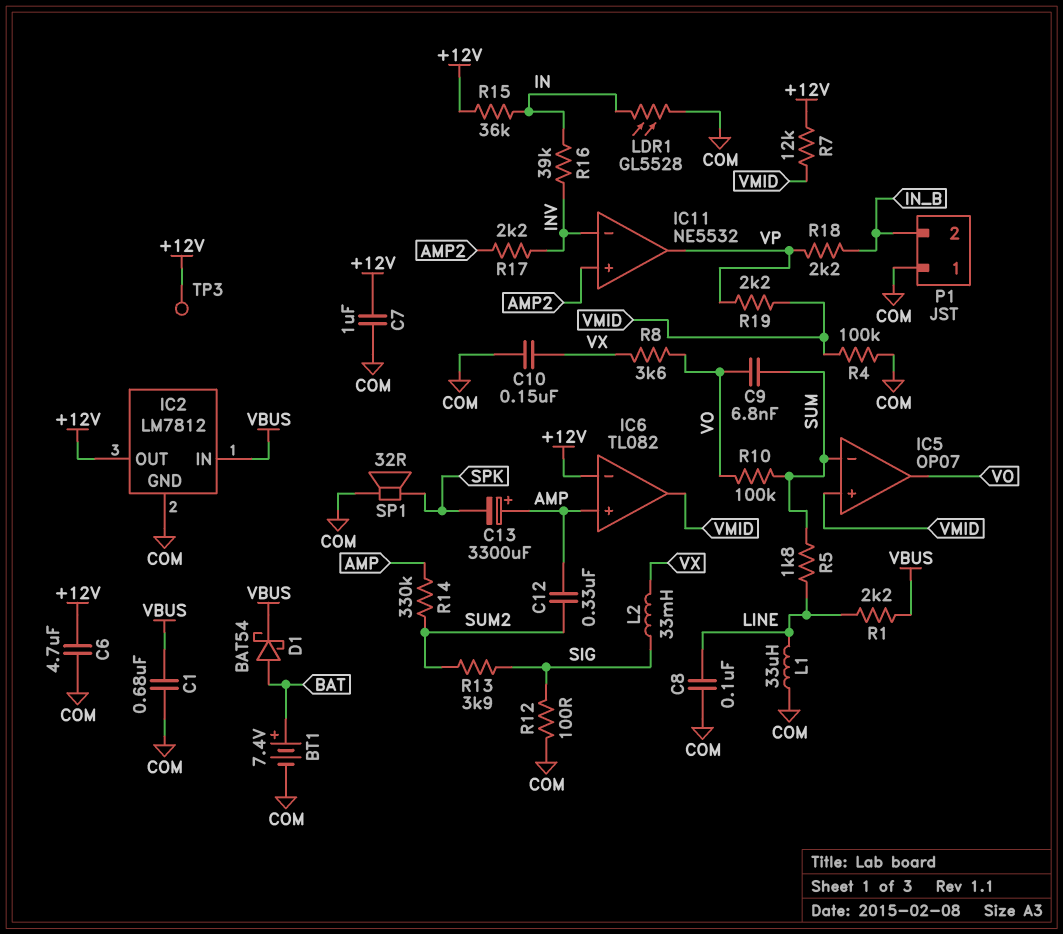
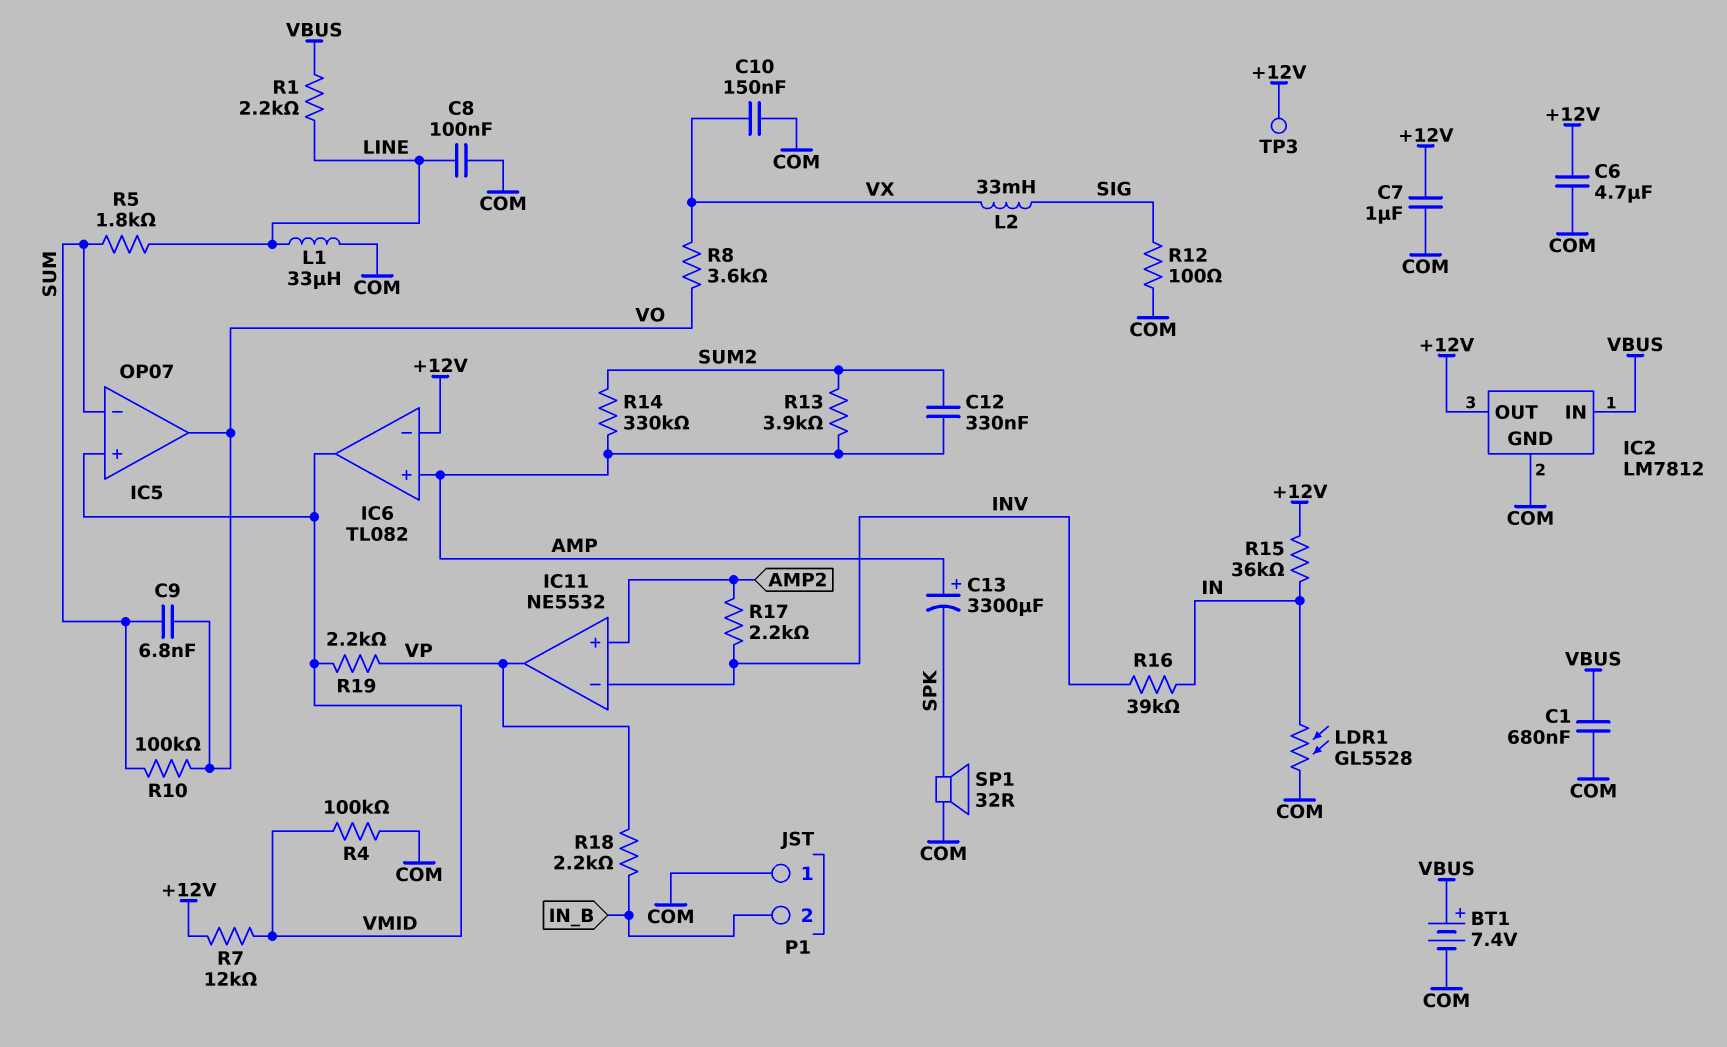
BT1: 7.4V (plus BAT, minus COM) -> 7.4V (plus VBUS, minus COM)
D1: schottky BAT54 (A BAT, K VBUS) -> none
R13: 3.9k (SIG, SUM2) -> 3.9k (AMP, SUM2)

